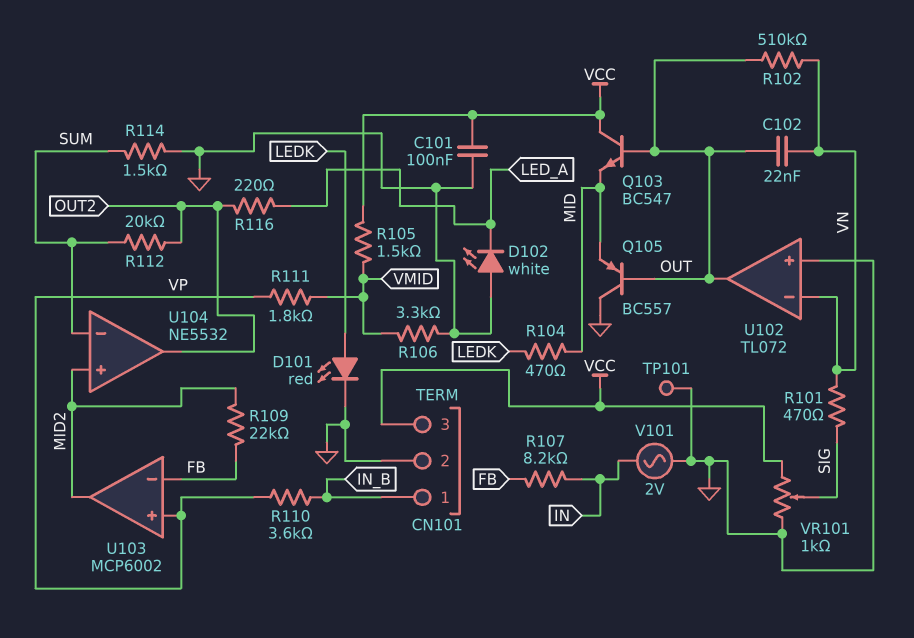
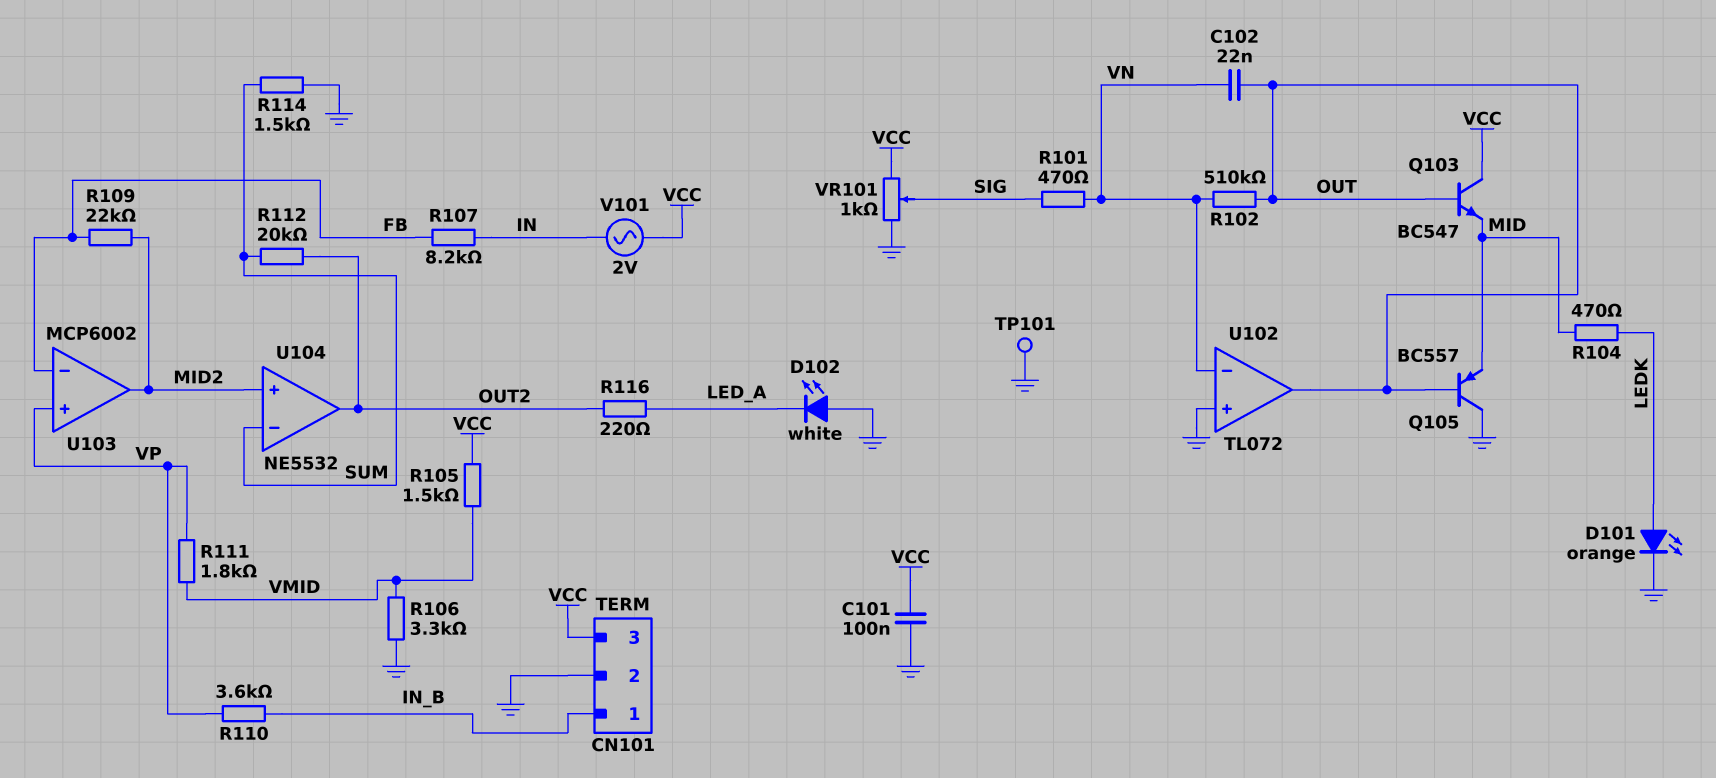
D101: LED red (A LEDK, K GND) -> LED orange (A LEDK, K GND)
V101: AC 2V (GND, IN) -> AC 2V (IN, VCC)

